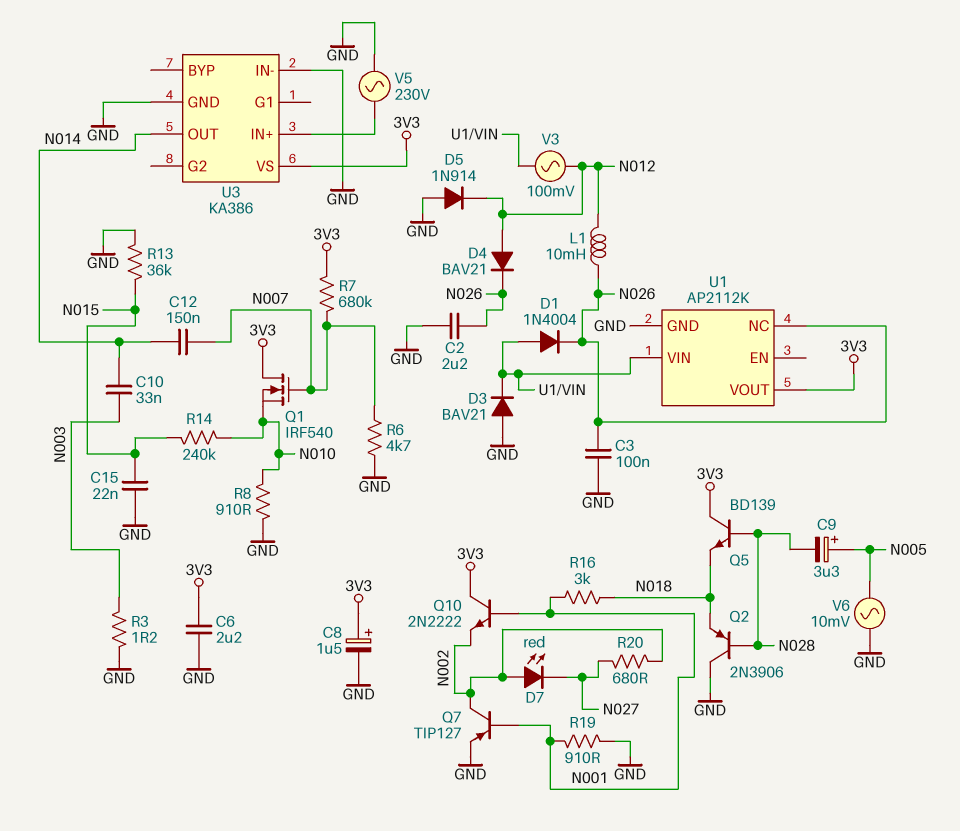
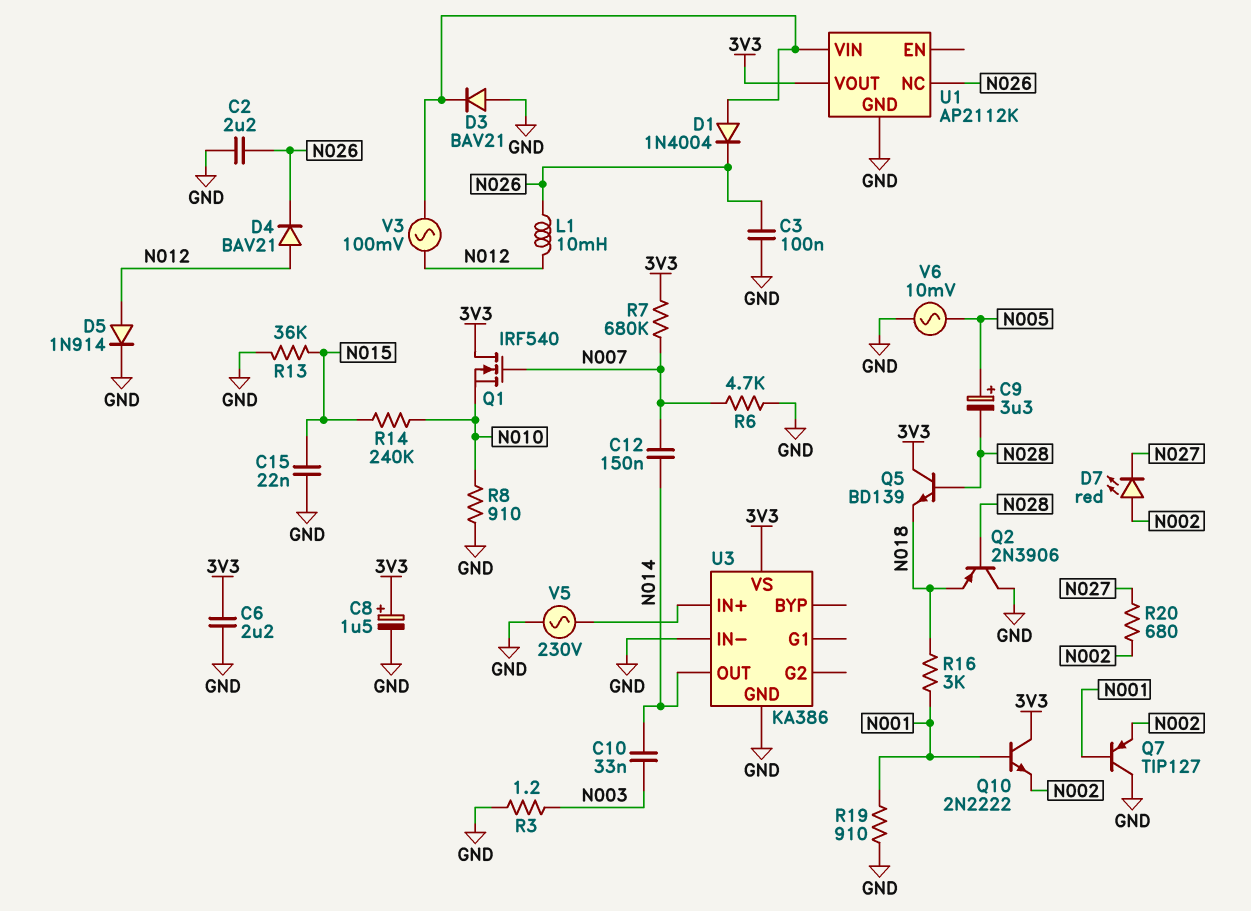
D5: diode 1N914 (A GND, K N012) -> diode 1N914 (A N012, K GND)
Q7: PNP TIP127 (B N001, C N002, E GND) -> PNP TIP127 (B N001, C GND, E N002)

